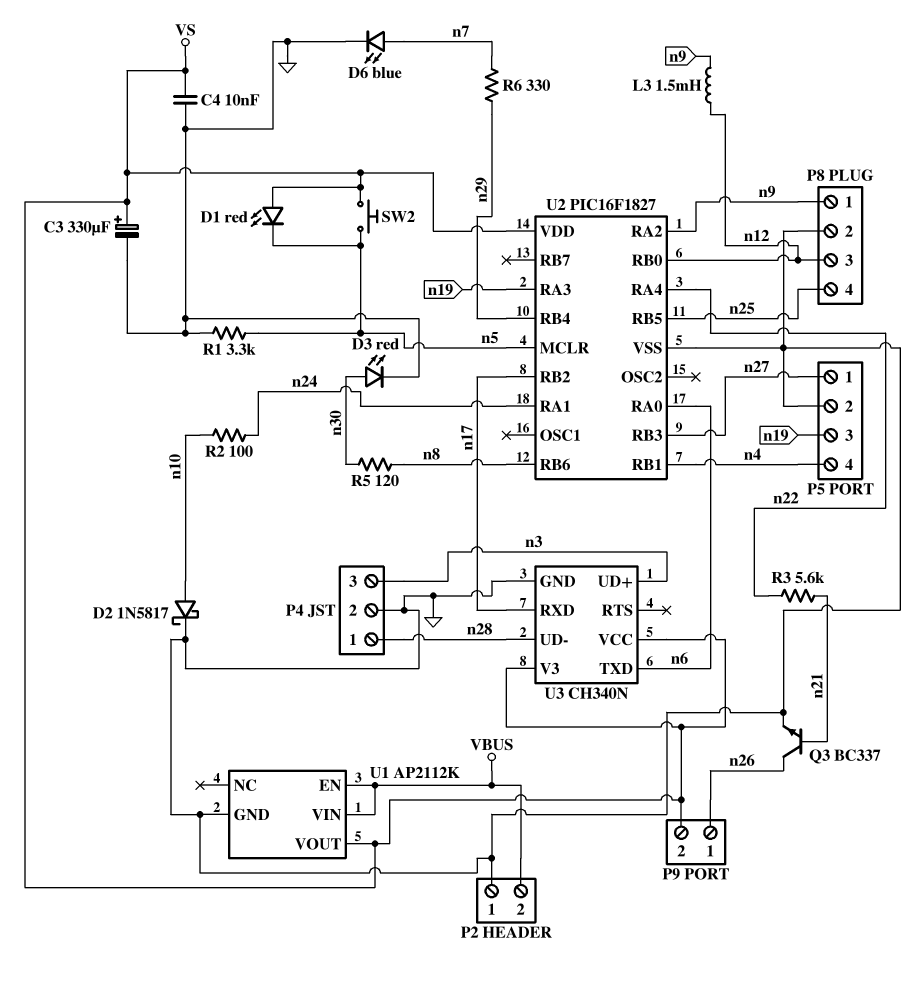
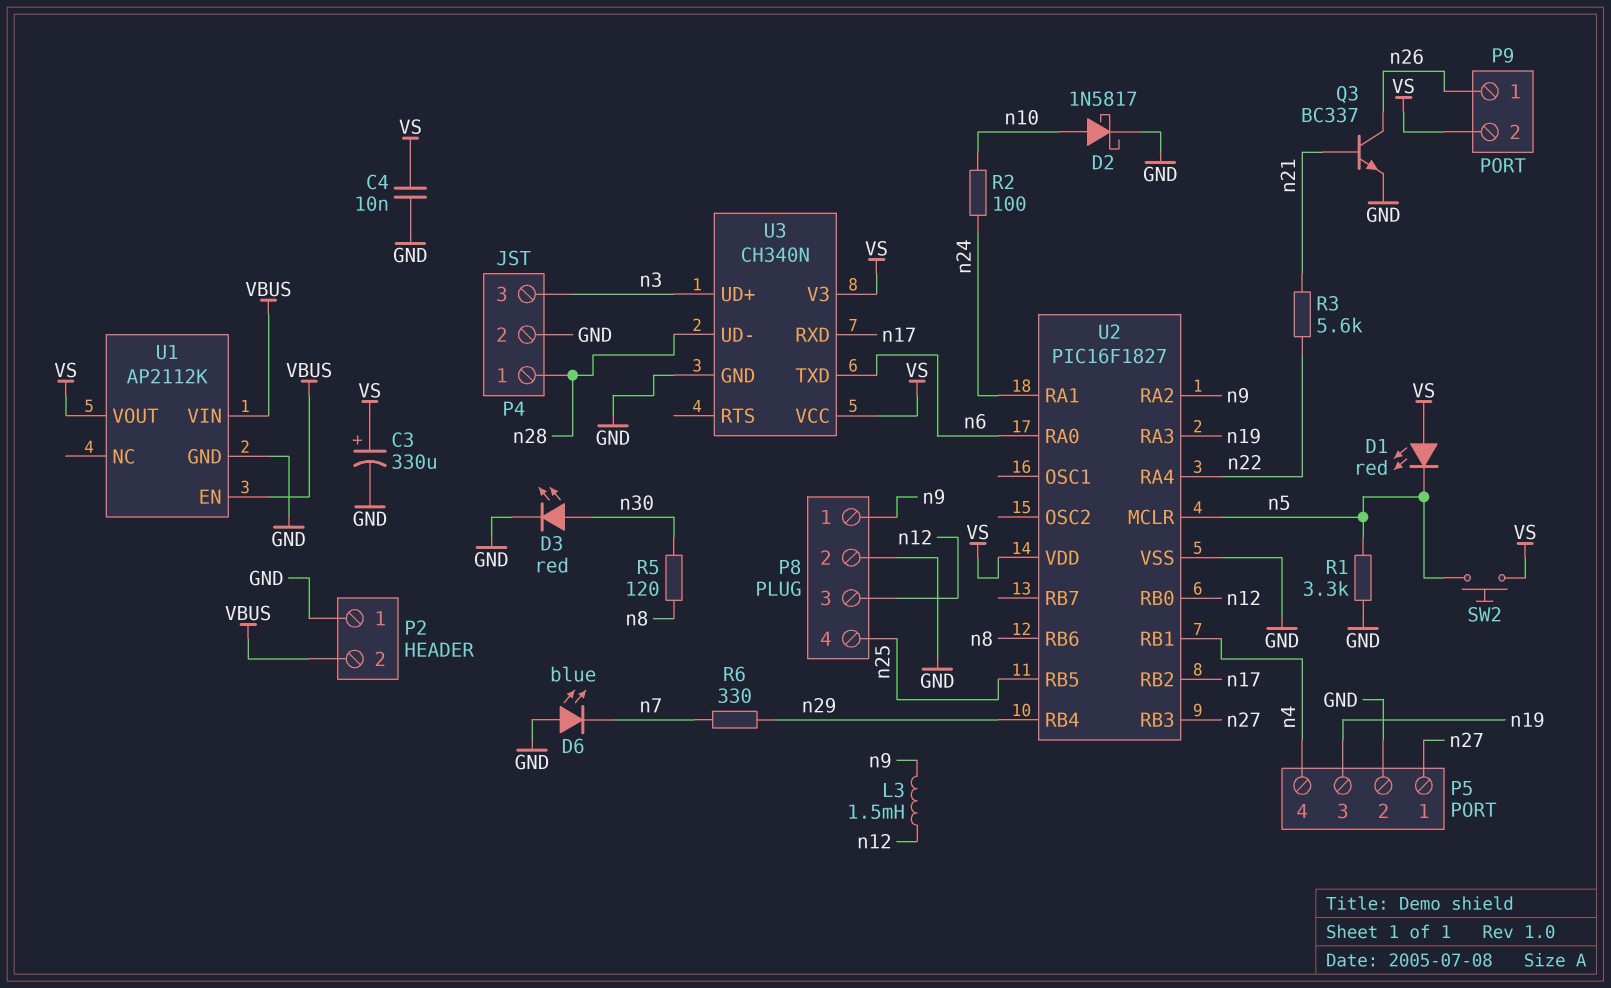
D6: LED blue (A n7, K GND) -> LED blue (A GND, K n7)

